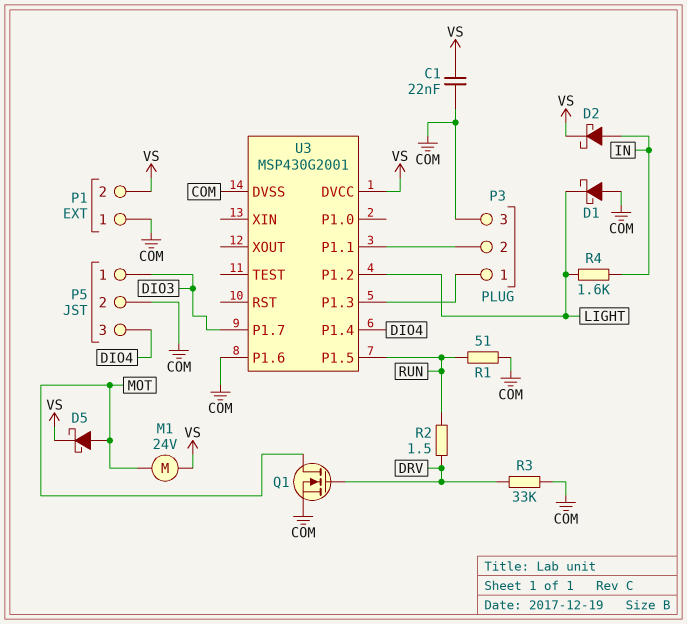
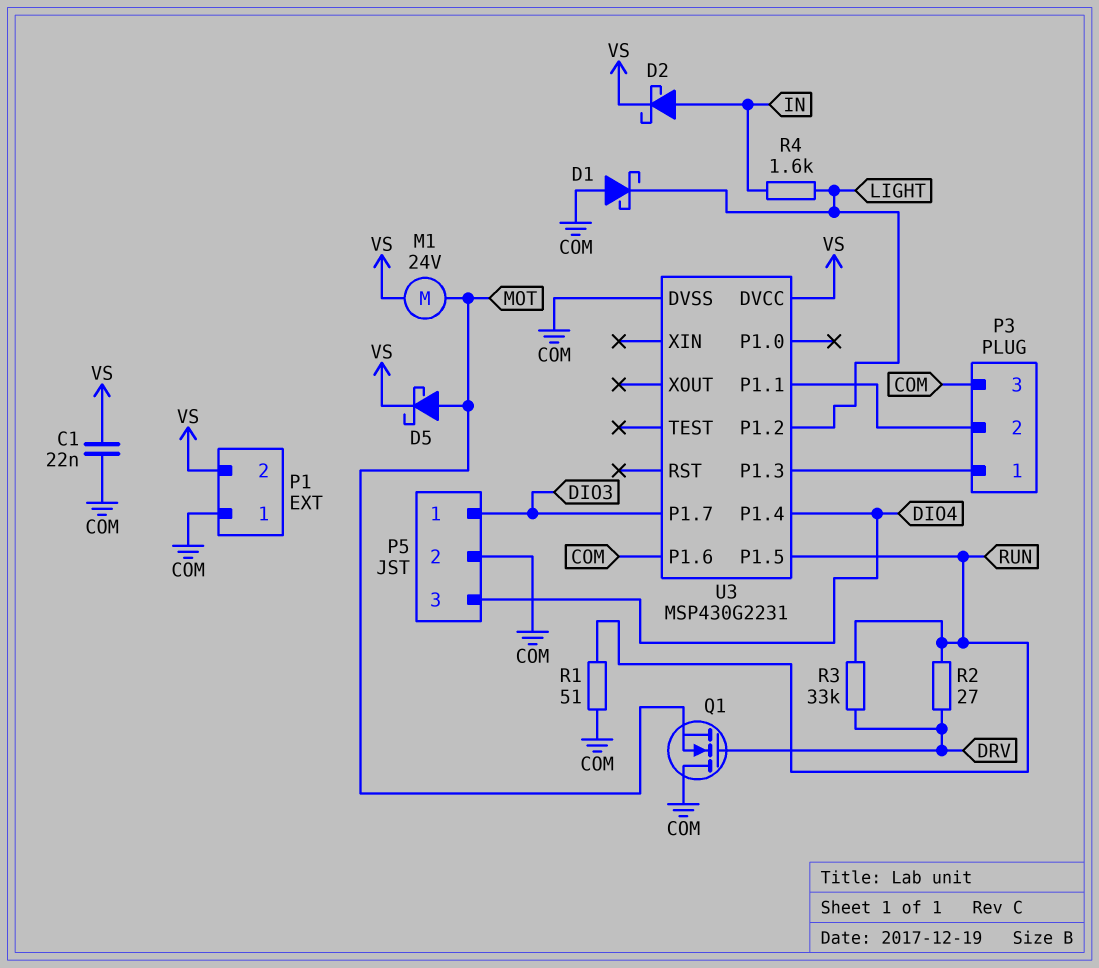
Q1: NMOS (G DRV, D MOT, S COM) -> NMOS (G DRV, D COM, S MOT)
R2: 1.5 (DRV, RUN) -> 27 (DRV, RUN)
R3: 33k (COM, DRV) -> 33k (DRV, RUN)
U3: MSP430G2001 -> MSP430G2231

